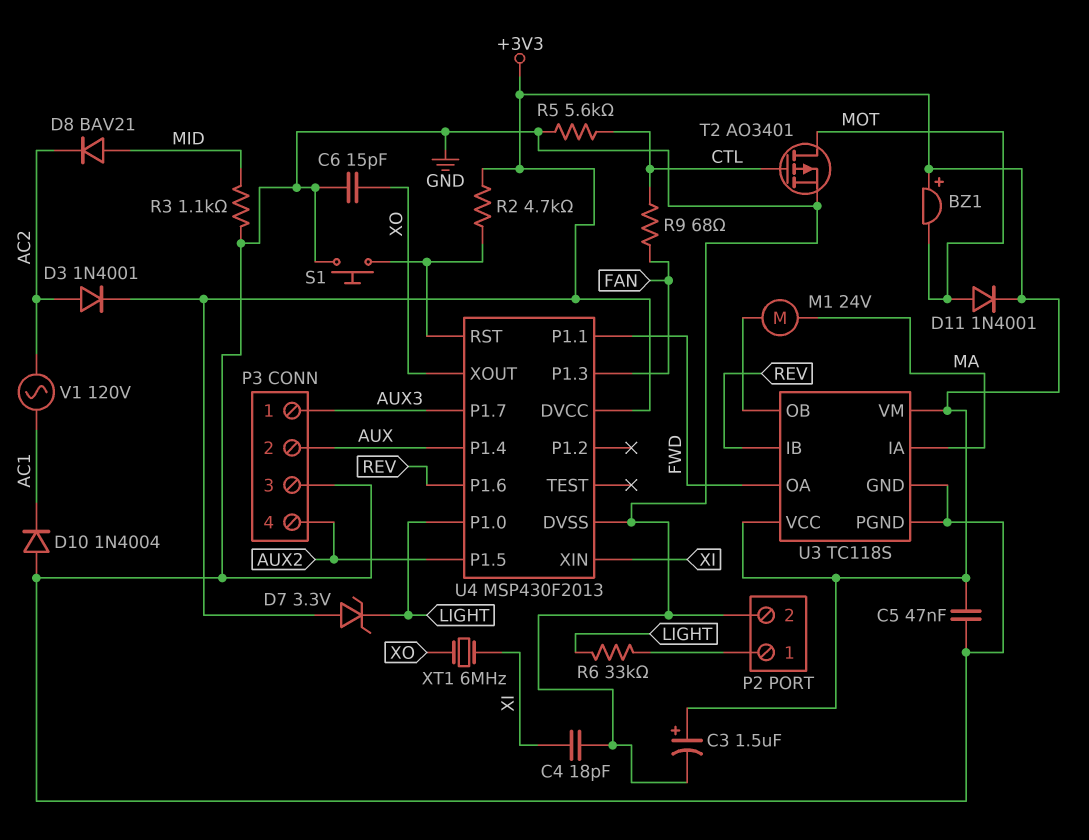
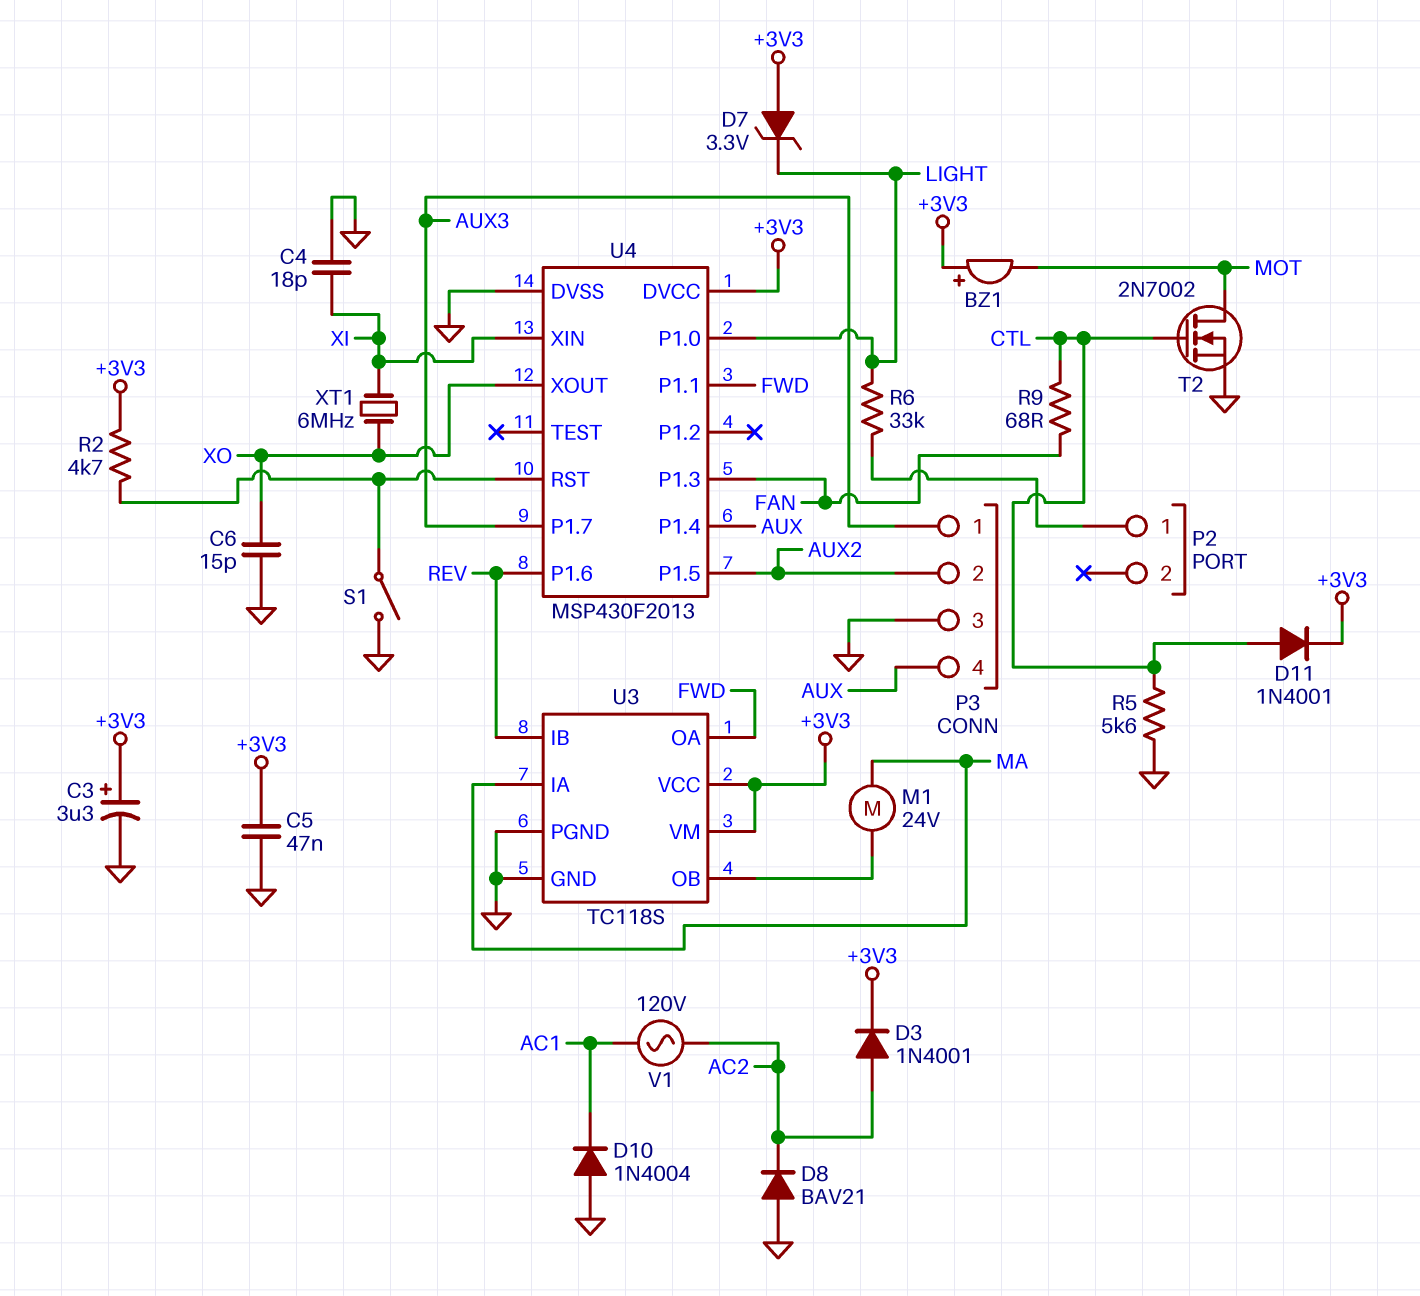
C3: 1.5uF (plus +3V3, minus GND) -> 3.3uF (plus +3V3, minus GND)
D8: diode BAV21 (A MID, K AC2) -> diode BAV21 (A GND, K AC2)
D11: diode 1N4001 (A MOT, K +3V3) -> diode 1N4001 (A CTL, K +3V3)
P2 pin 2: GND -> none
P3 pin 2: AUX -> AUX2
P3 pin 4: AUX2 -> AUX
R3: 1.1k (GND, MID) -> none
S1: button (GND, U4/RST) -> switch (GND, U4/RST)
T2: PMOS AO3401 (G CTL, D MOT, S GND) -> NMOS 2N7002 (G CTL, D MOT, S GND)

